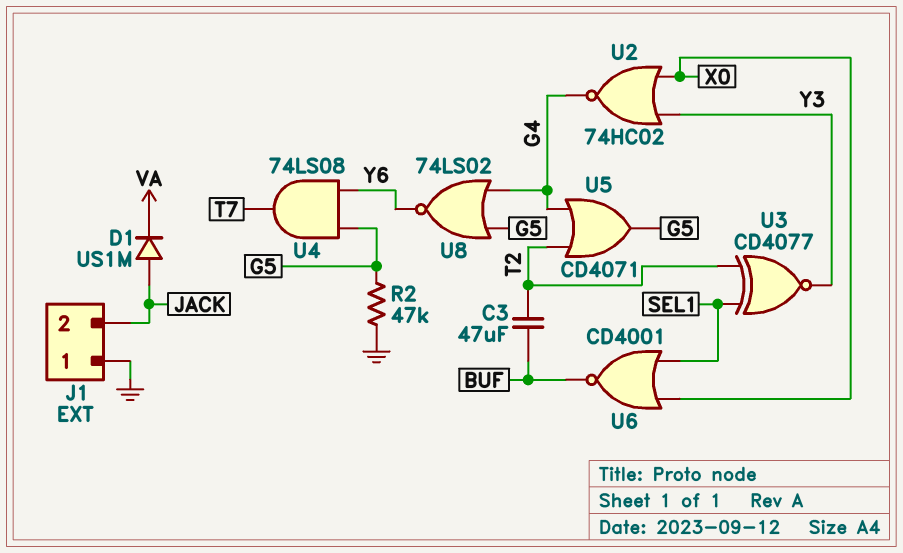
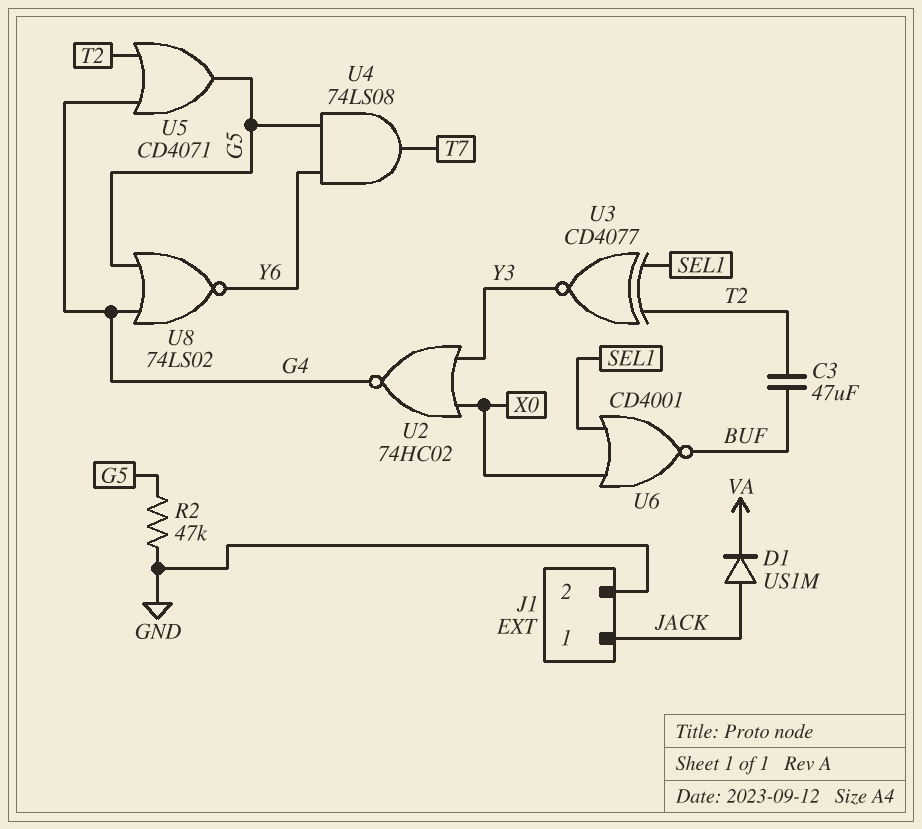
J1 pin 1: GND -> JACK
J1 pin 2: JACK -> GND

